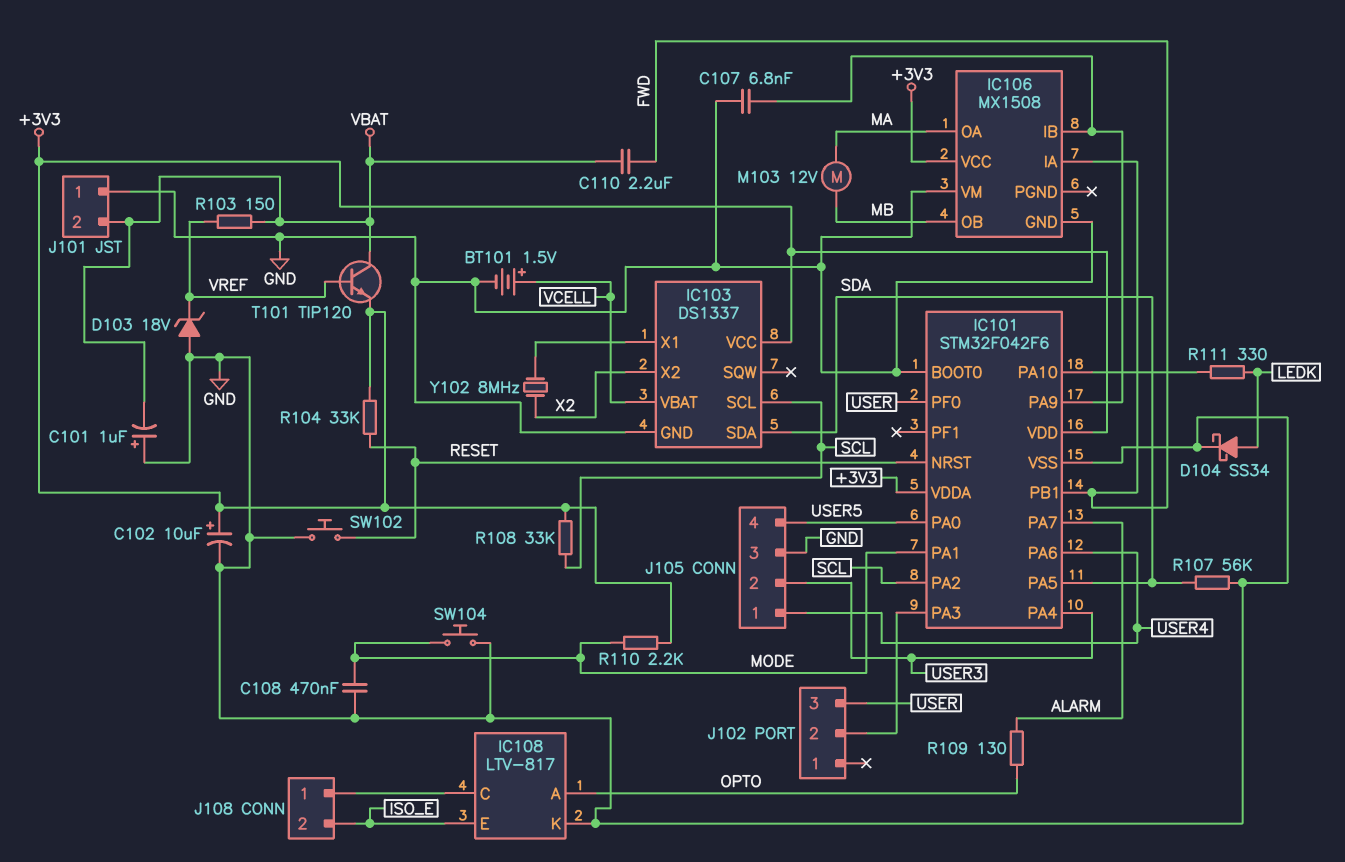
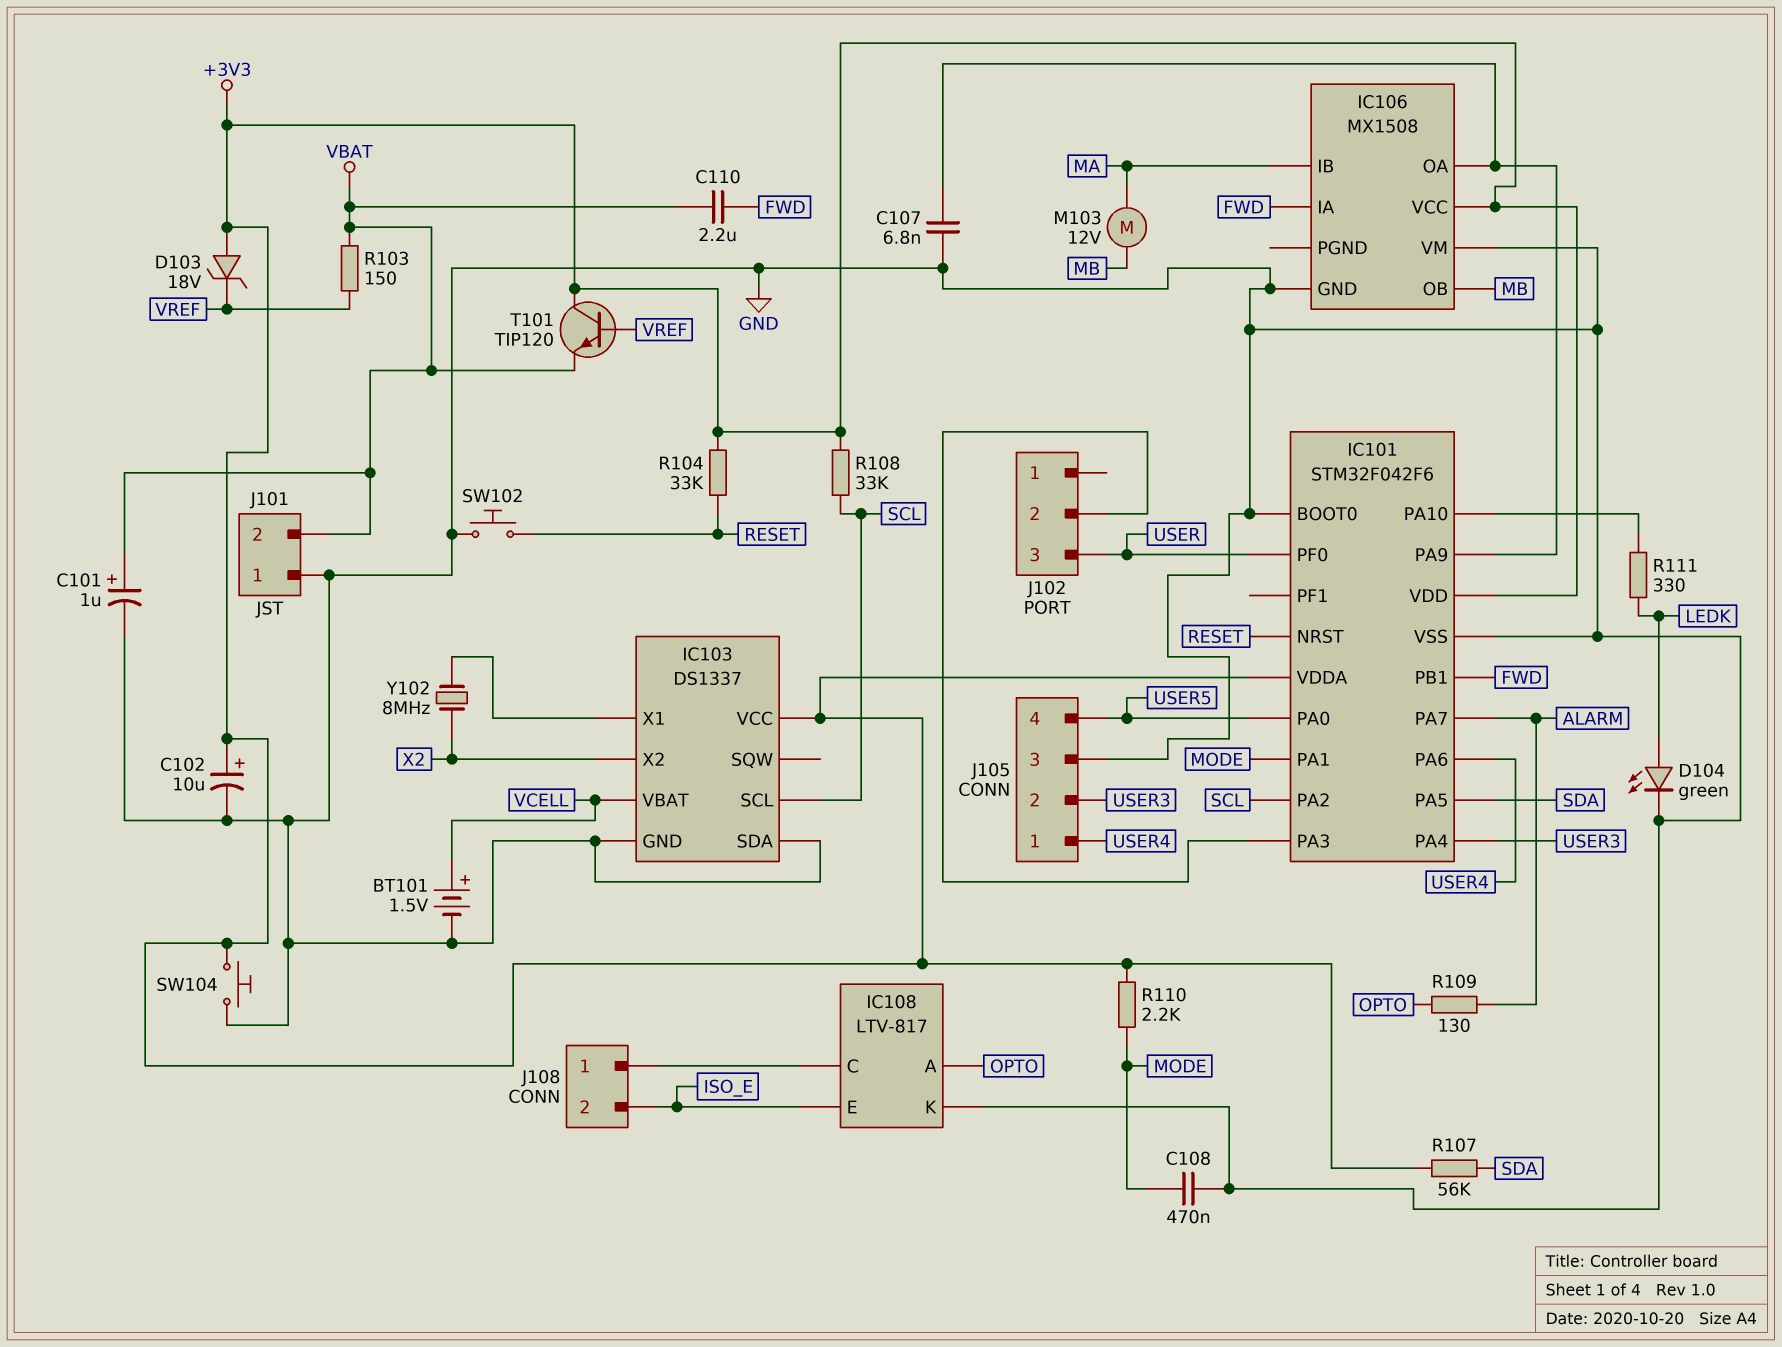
C101: 1uF (plus GND, minus VBAT) -> 1uF (plus VBAT, minus GND)
D103: zener 18V (A GND, K VREF) -> zener 18V (A +3V3, K VREF)
D104: schottky SS34 (A LEDK, K GND) -> LED green (A LEDK, K GND)
IC103 pin SDA: SDA -> GND
IC106 pin IB: IC101/PA9 -> MA
IC106 pin OA: MA -> IC101/PA9
R107: 56k (GND, SDA) -> 56k (+3V3, SDA)
SW104: button (GND, MODE) -> button (+3V3, GND)
T101: NPN TIP120 (B VREF, C VBAT, E +3V3) -> NPN TIP120 (B VREF, C +3V3, E VBAT)

